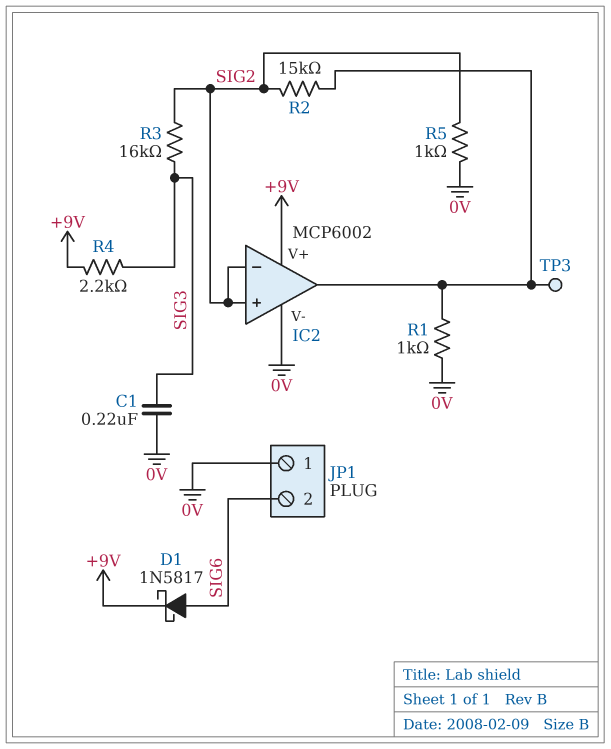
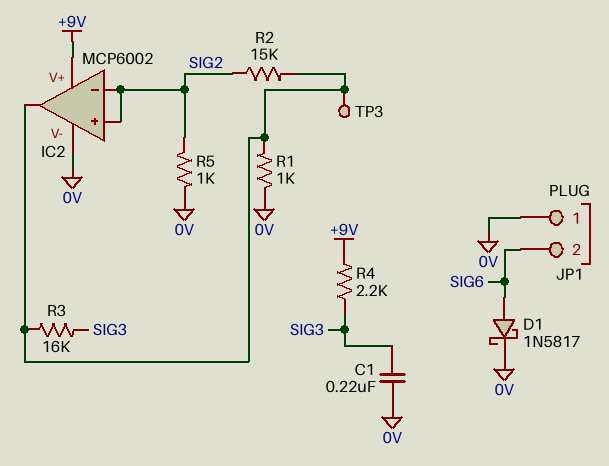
D1: schottky 1N5817 (A SIG6, K +9V) -> schottky 1N5817 (A SIG6, K 0V)
R3: 16k (SIG2, SIG3) -> 16k (IC2/out, SIG3)

